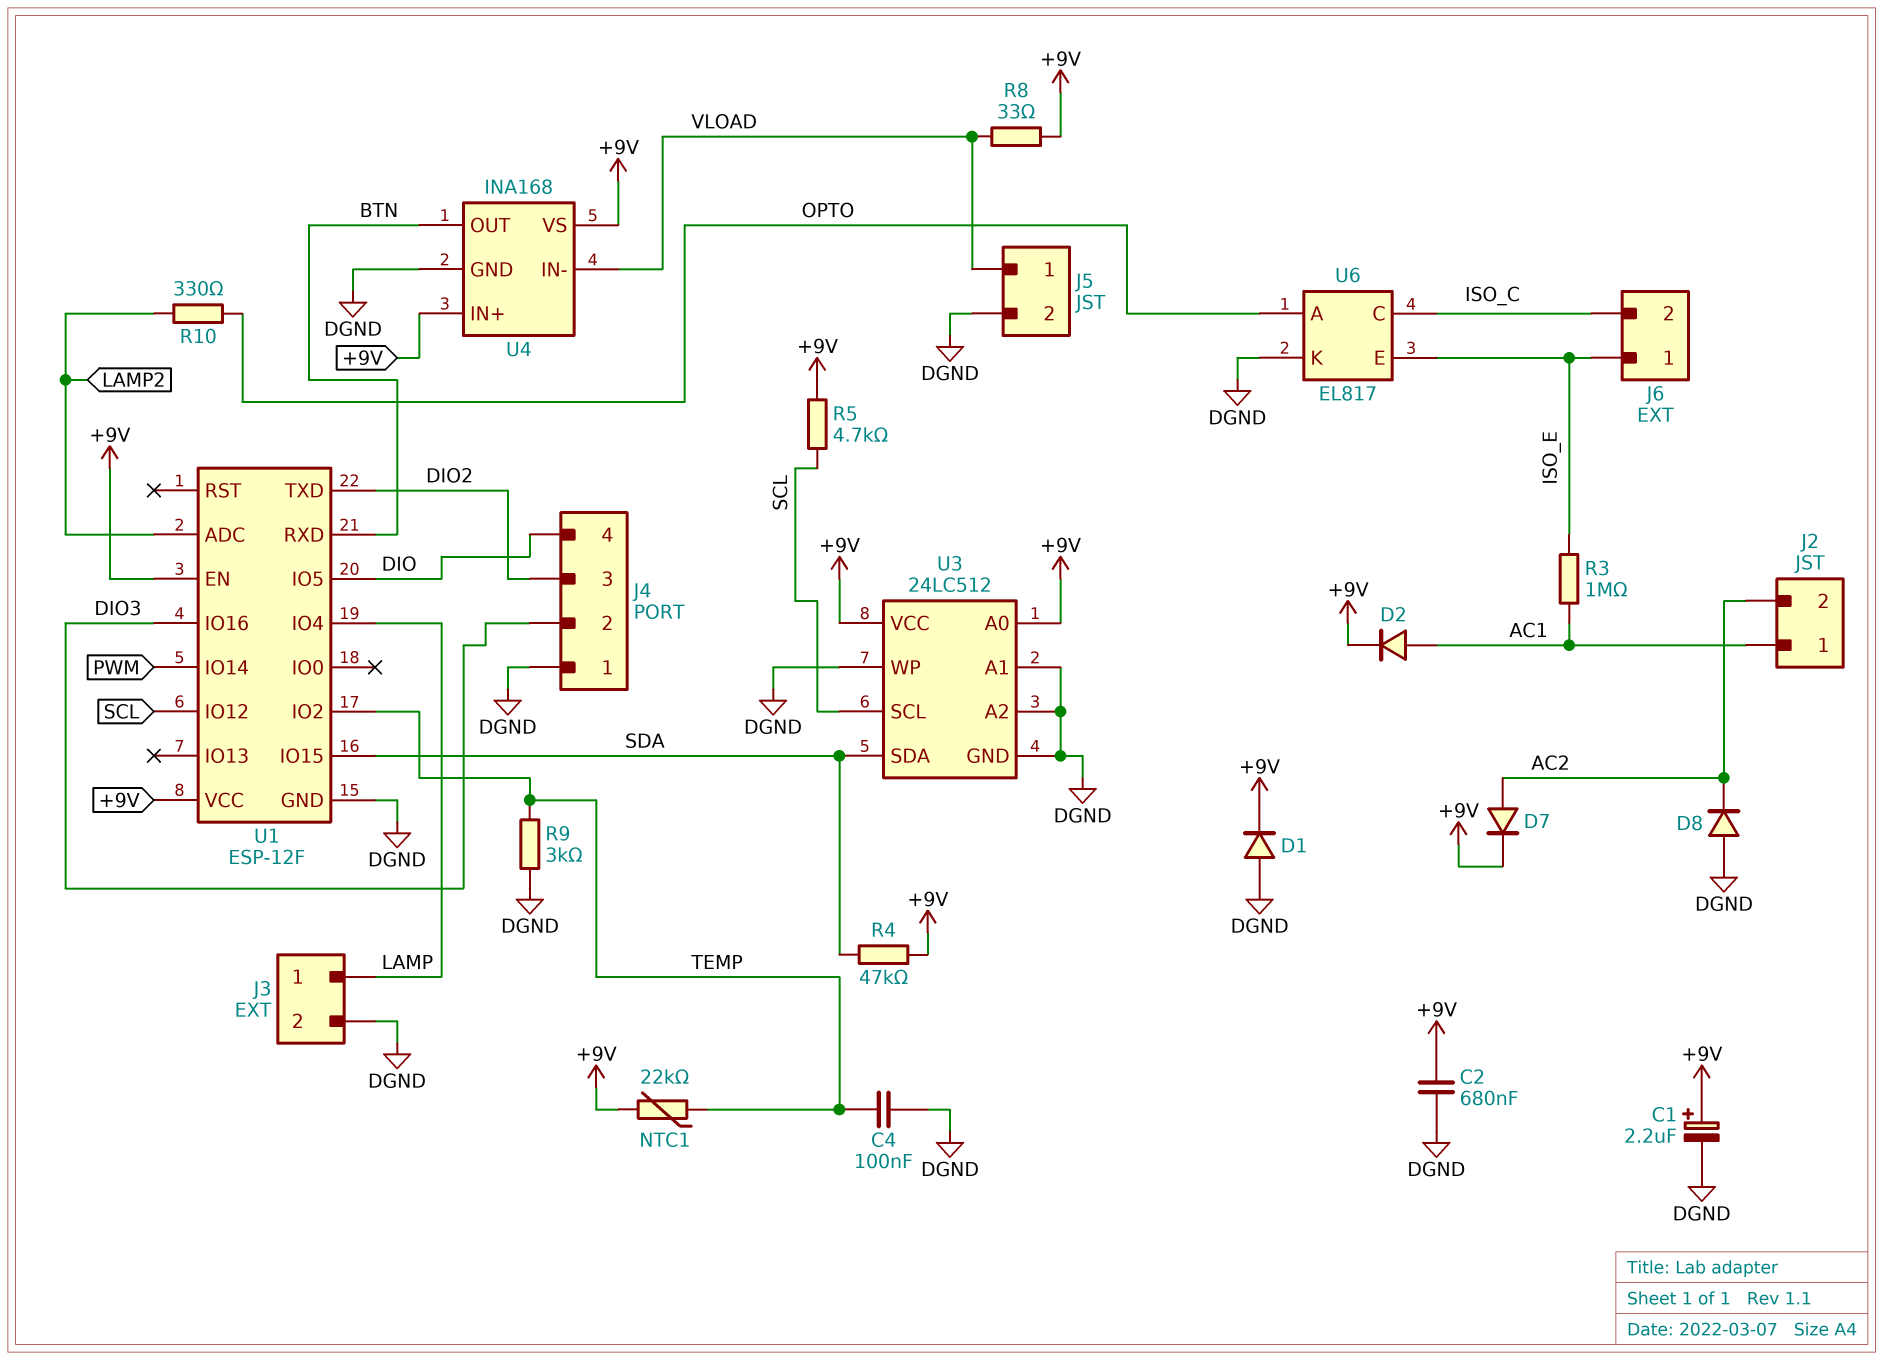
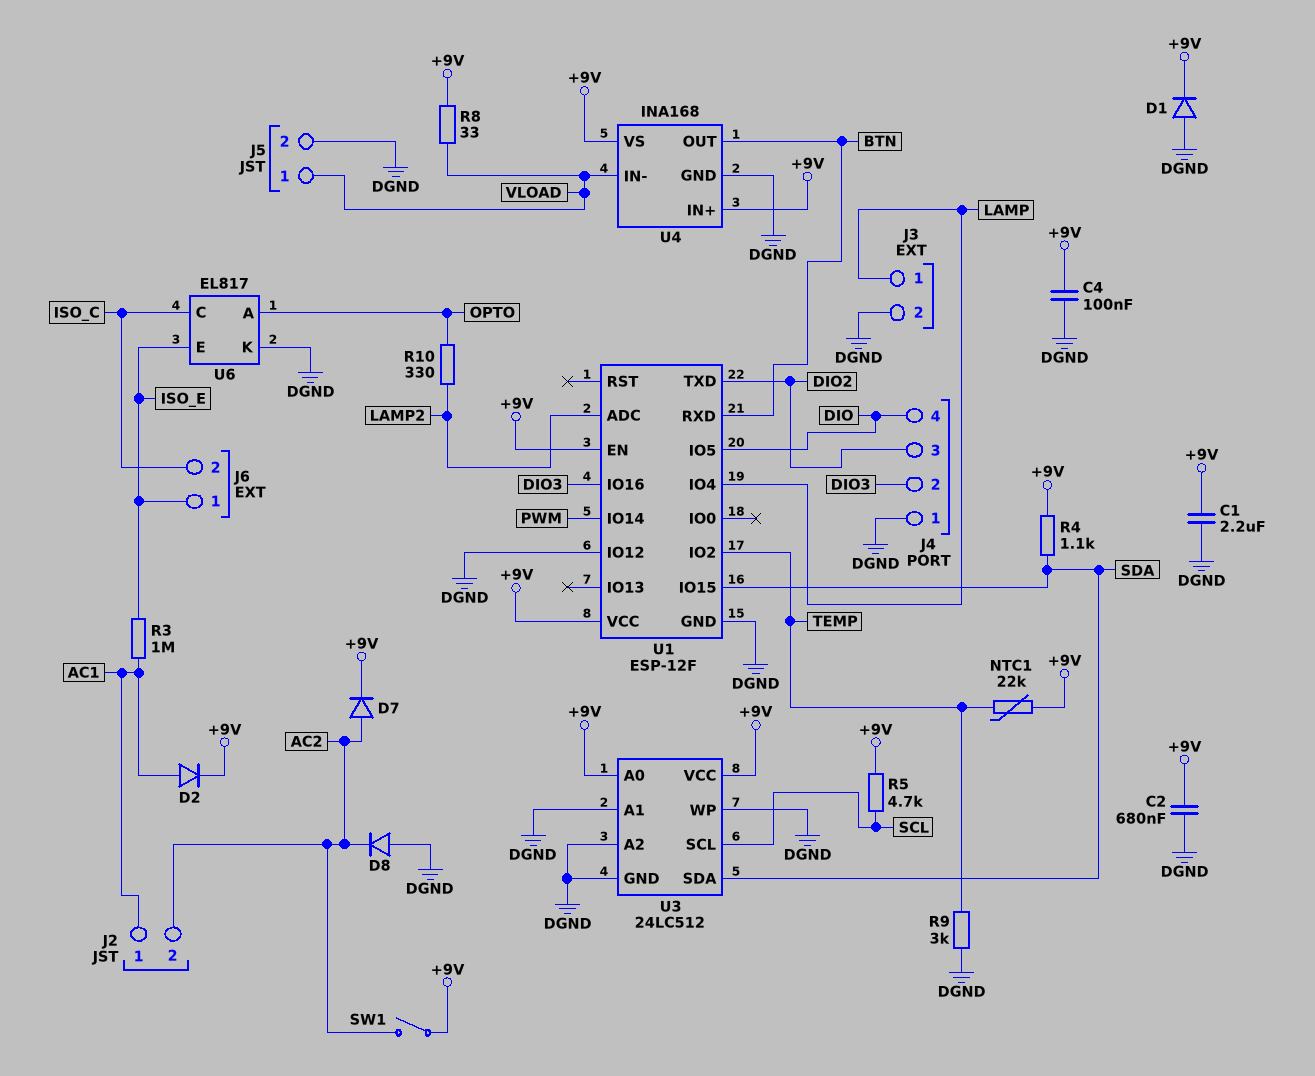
C1: 2.2uF (plus +9V, minus DGND) -> 2.2uF (+9V, DGND)
C4: 100nF (DGND, TEMP) -> 100nF (+9V, DGND)
R4: 47k (+9V, SDA) -> 1.1k (+9V, SDA)
SW1: none -> switch (+9V, AC2)
U1 pin IO12: SCL -> DGND

